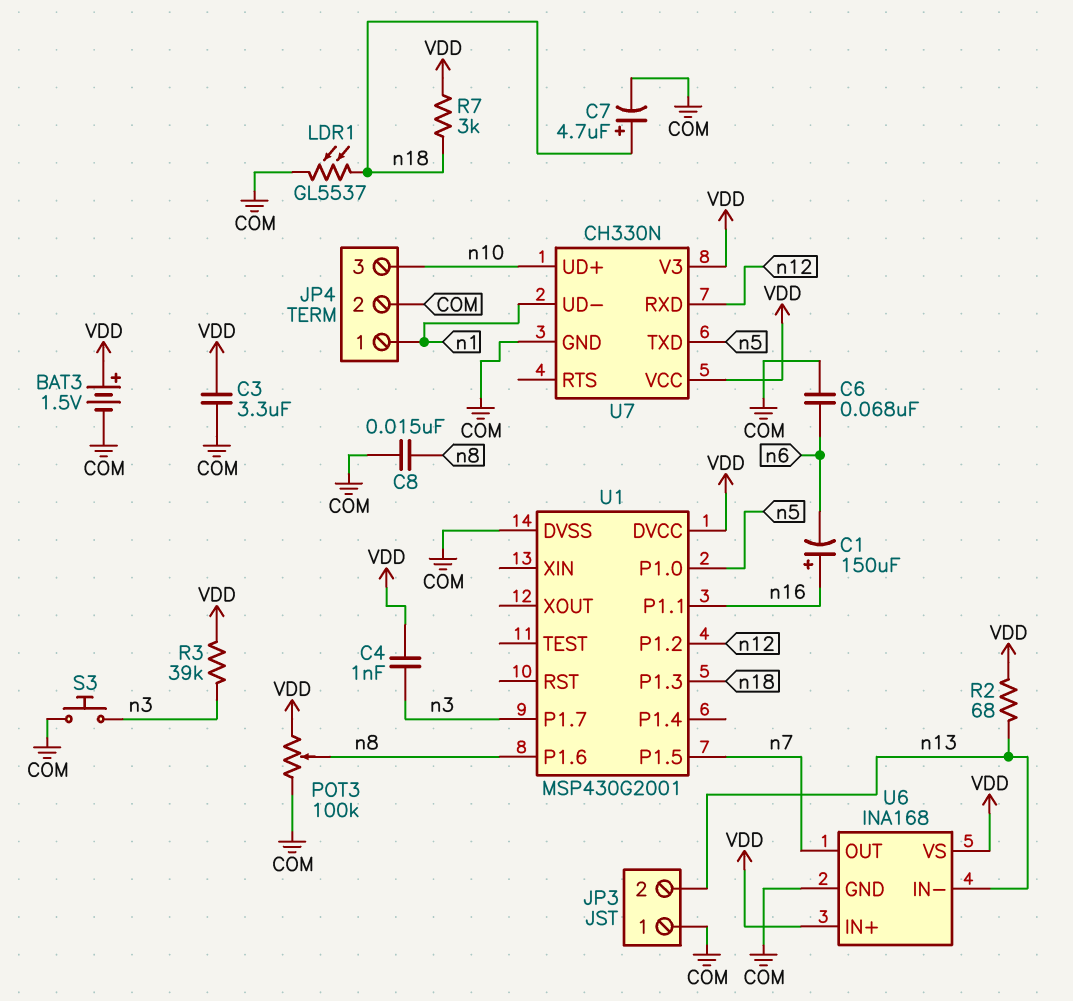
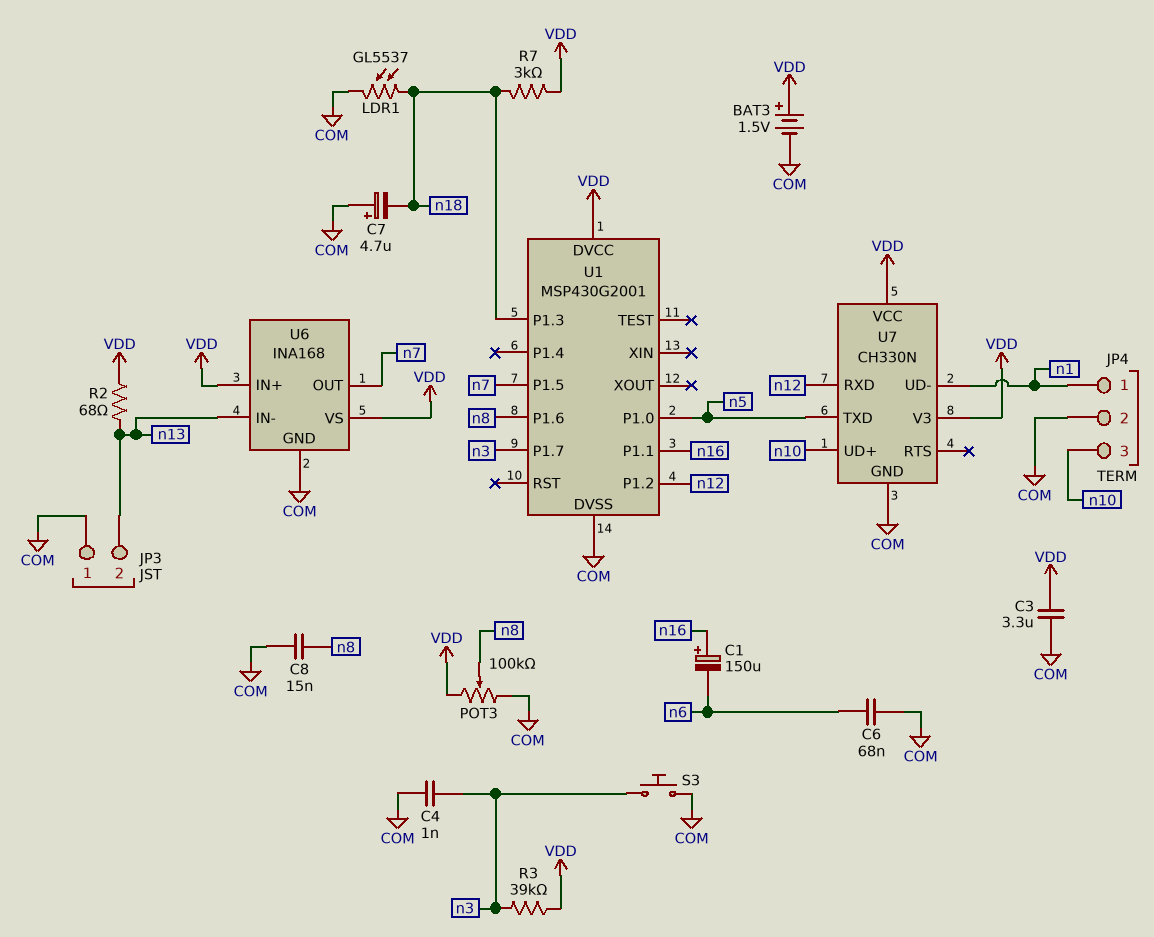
C4: 1nF (VDD, n3) -> 1nF (COM, n3)
C7: 4.7uF (plus n18, minus COM) -> 4.7uF (plus COM, minus n18)

